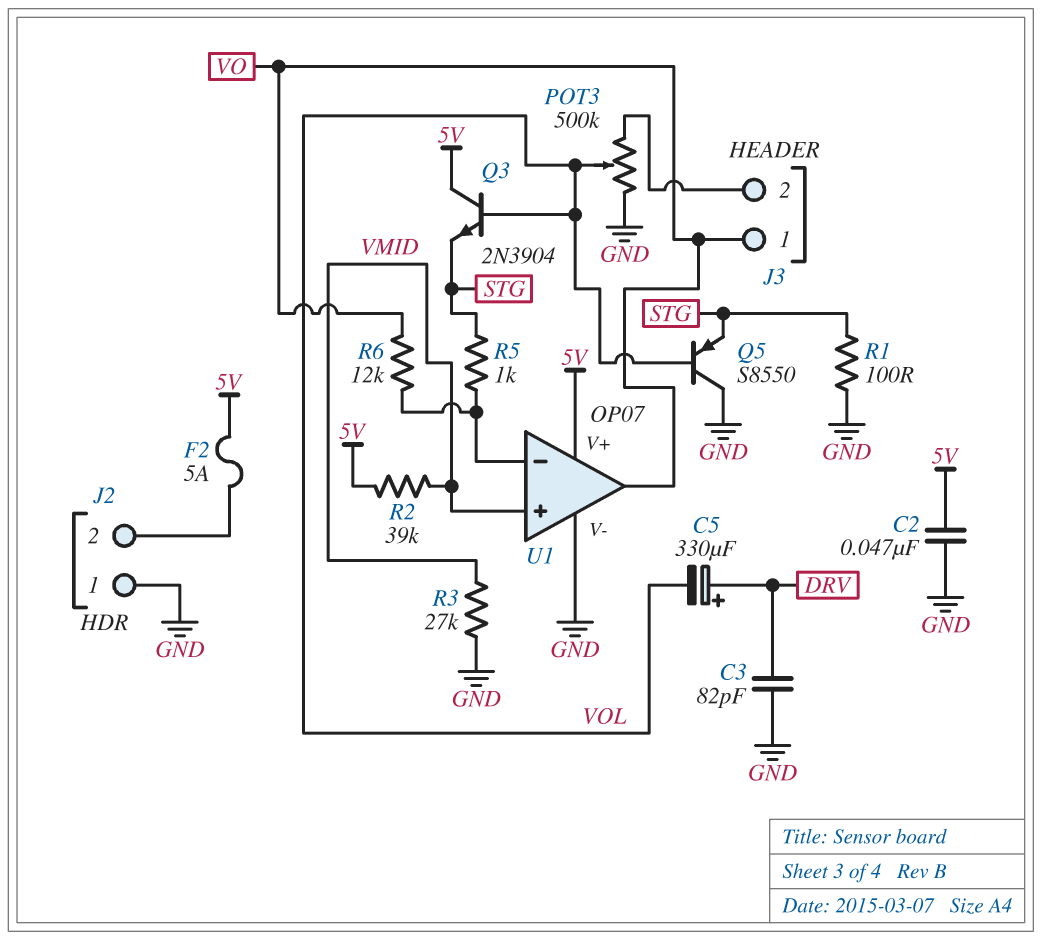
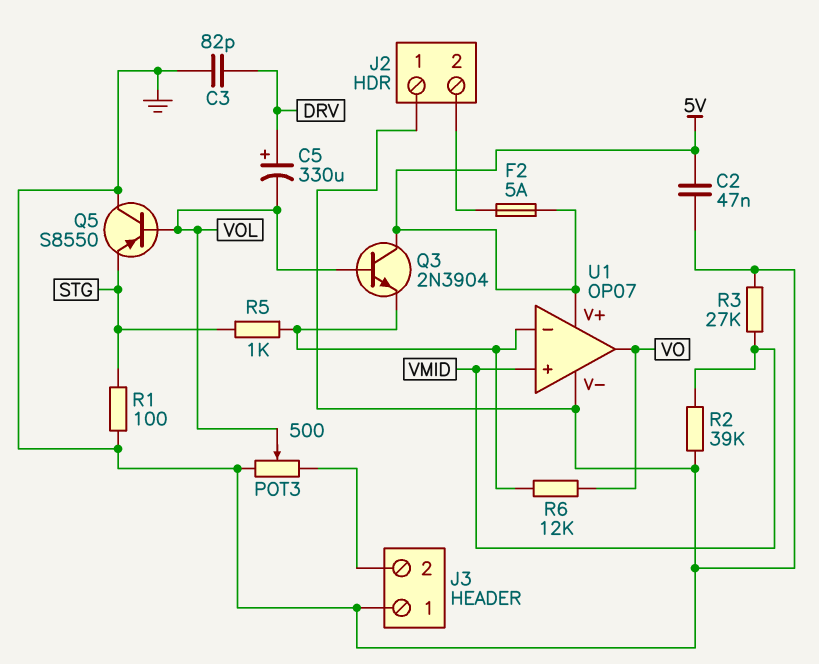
J3 pin 1: VO -> GND
POT3: 500k (GND, J3/2, wiper VOL) -> 500 (GND, J3/2, wiper VOL)
Q3: NPN 2N3904 (B VOL, C 5V, E STG) -> NPN 2N3904 (B VOL, C 5V, E U1/in-)
R2: 39k (5V, VMID) -> 39k (GND, VMID)

